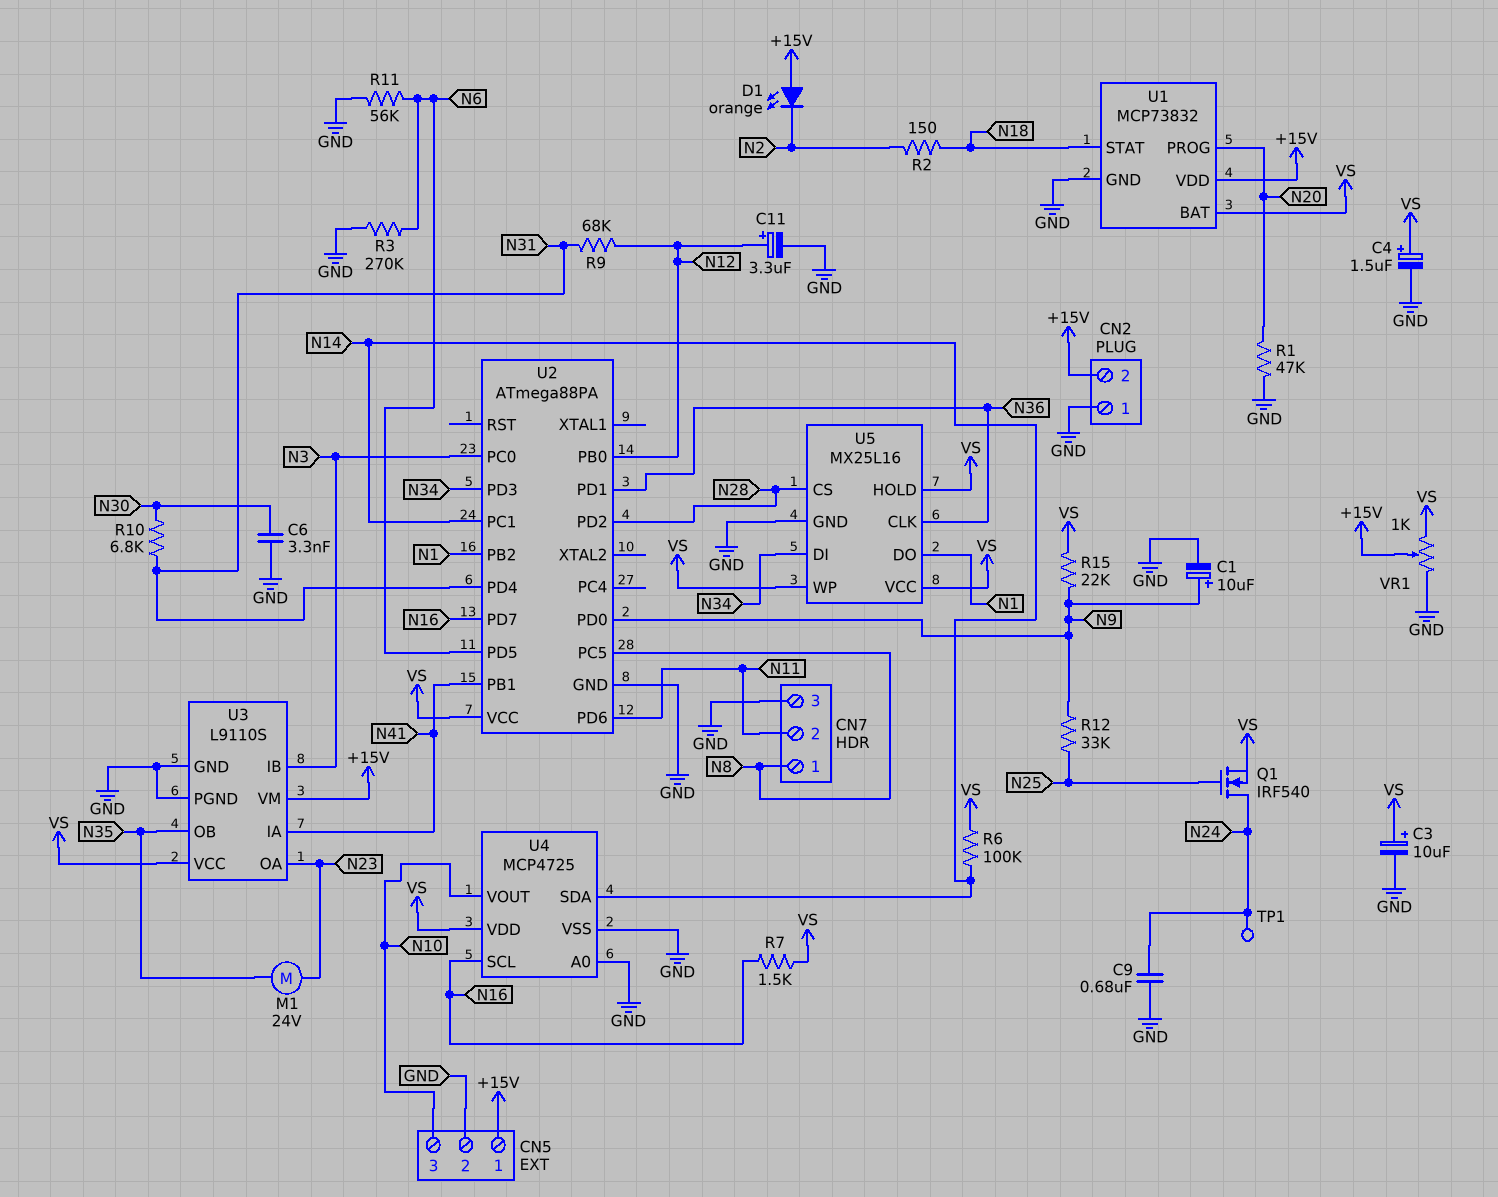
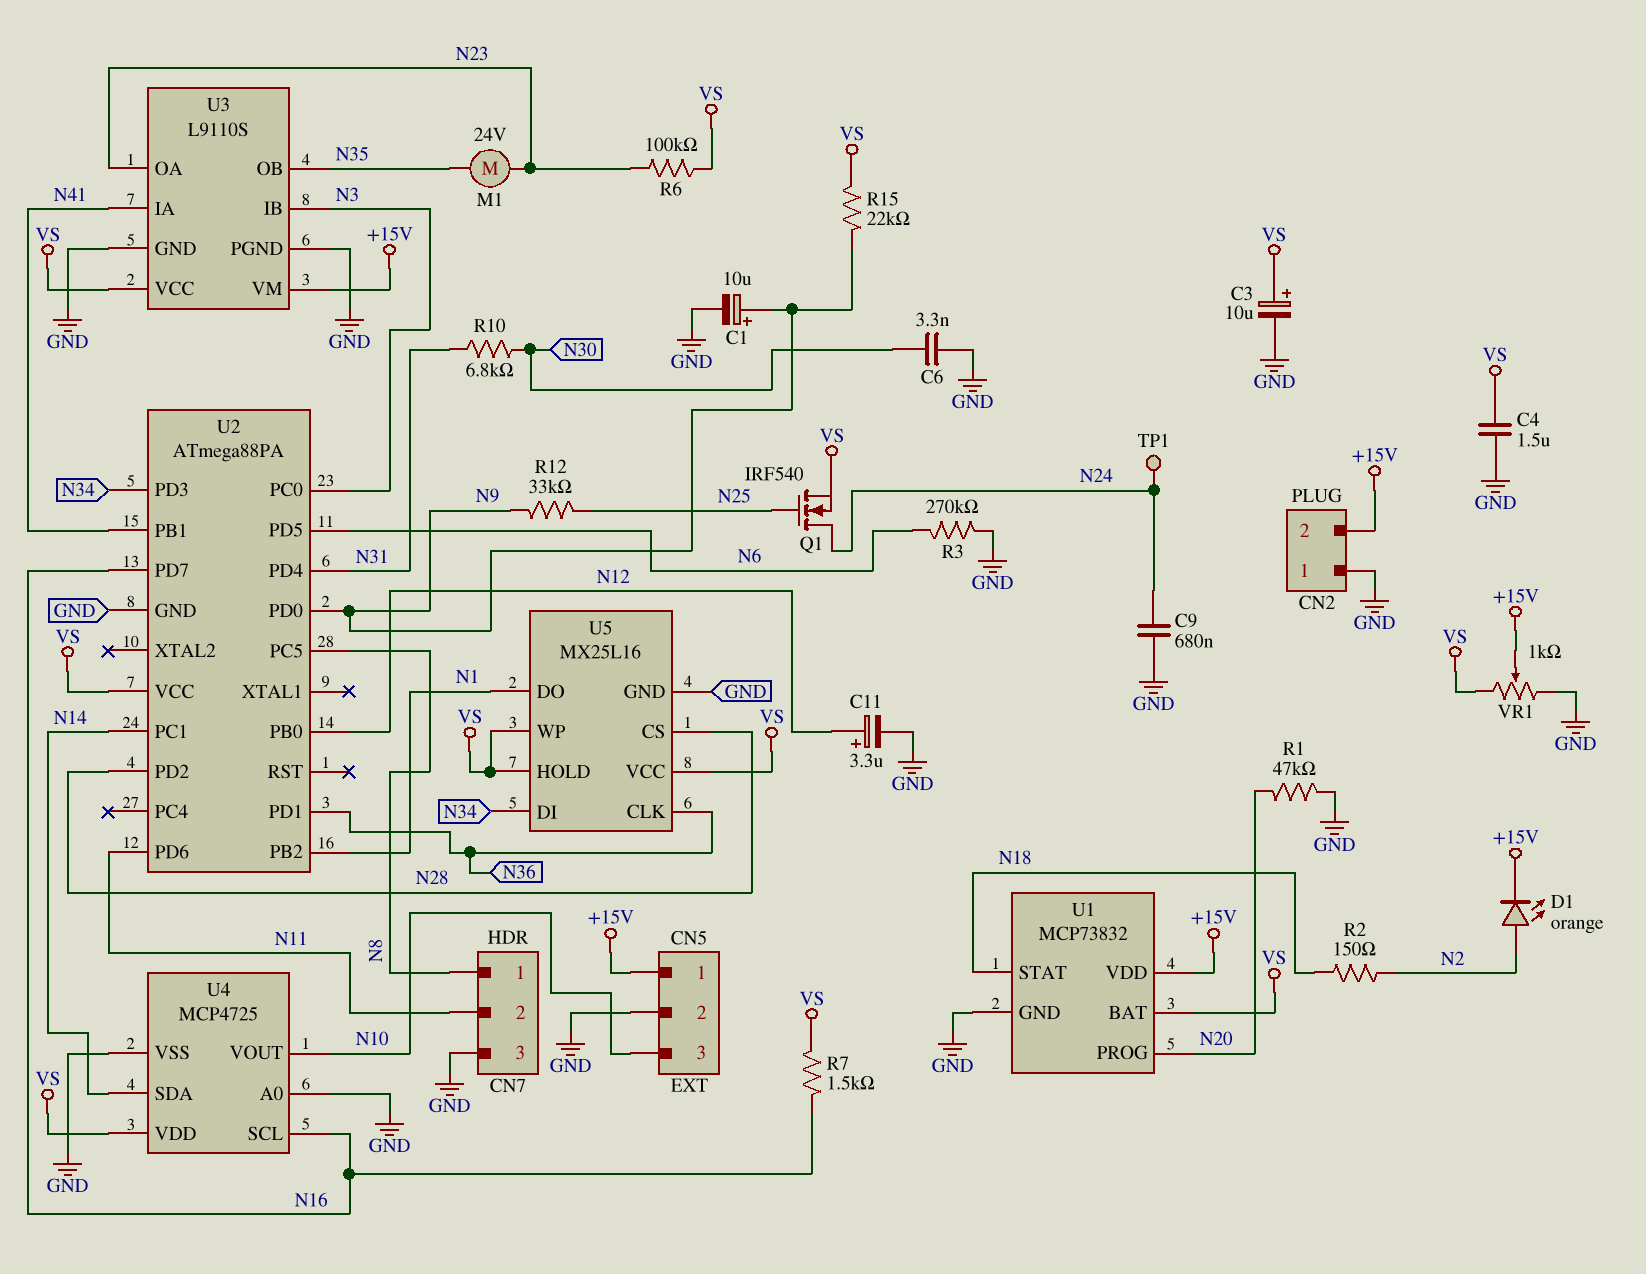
C4: 1.5uF (plus VS, minus GND) -> 1.5uF (GND, VS)
D1: LED orange (A +15V, K N2) -> LED orange (A N2, K +15V)
R6: 100k (N14, VS) -> 100k (N23, VS)
R9: 68k (N12, N31) -> none
R11: 56k (GND, N6) -> none

